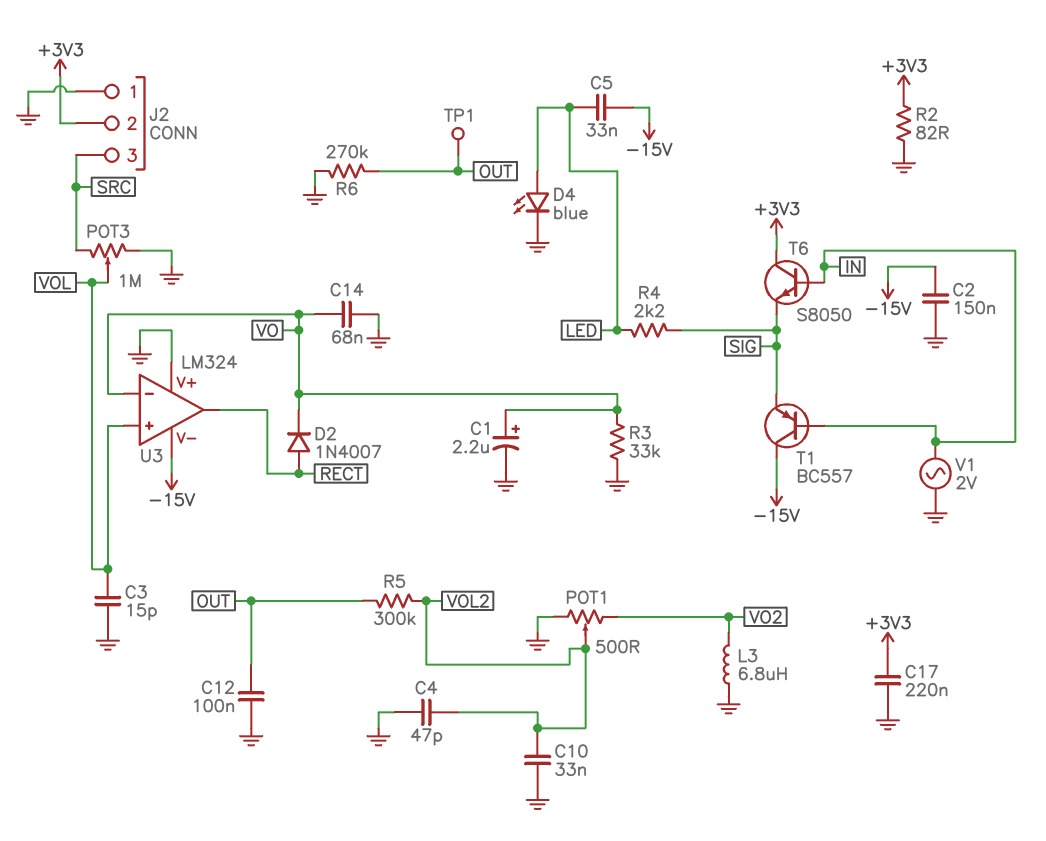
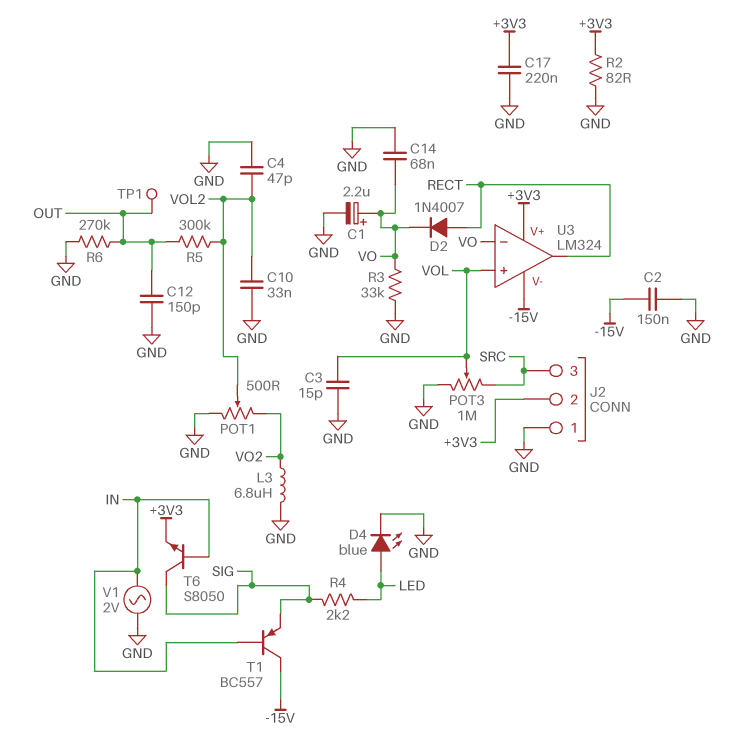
C5: 33nF (-15V, LED) -> none
C12: 100nF (GND, OUT) -> 150pF (GND, OUT)
T6: NPN S8050 (B IN, C +3V3, E SIG) -> NPN S8050 (B IN, C SIG, E +3V3)
U3 pin V+: GND -> +3V3

